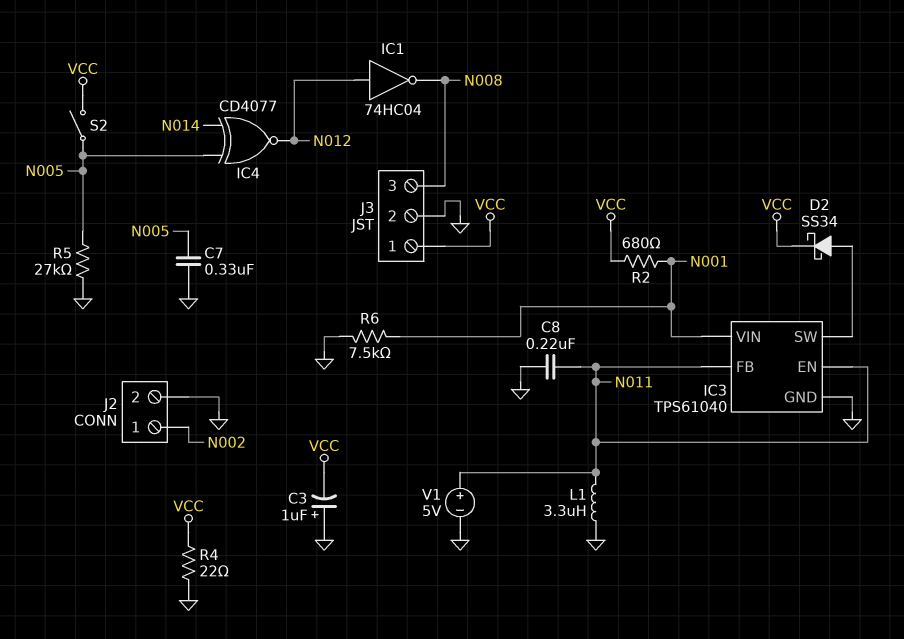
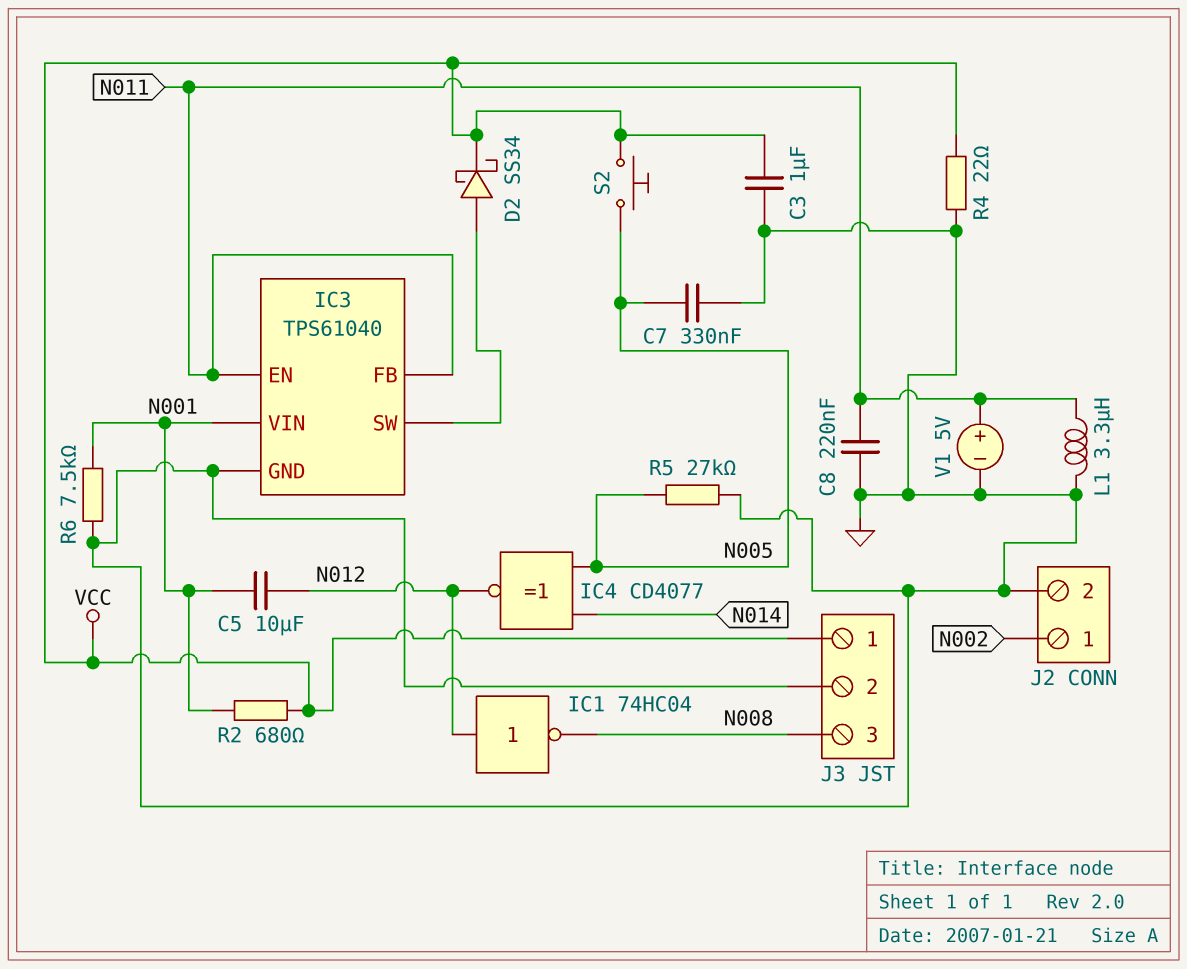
C3: 1uF (plus GND, minus VCC) -> 1uF (GND, VCC)
C5: none -> 10uF (N001, N012)
S2: switch (N005, VCC) -> button (N005, VCC)

